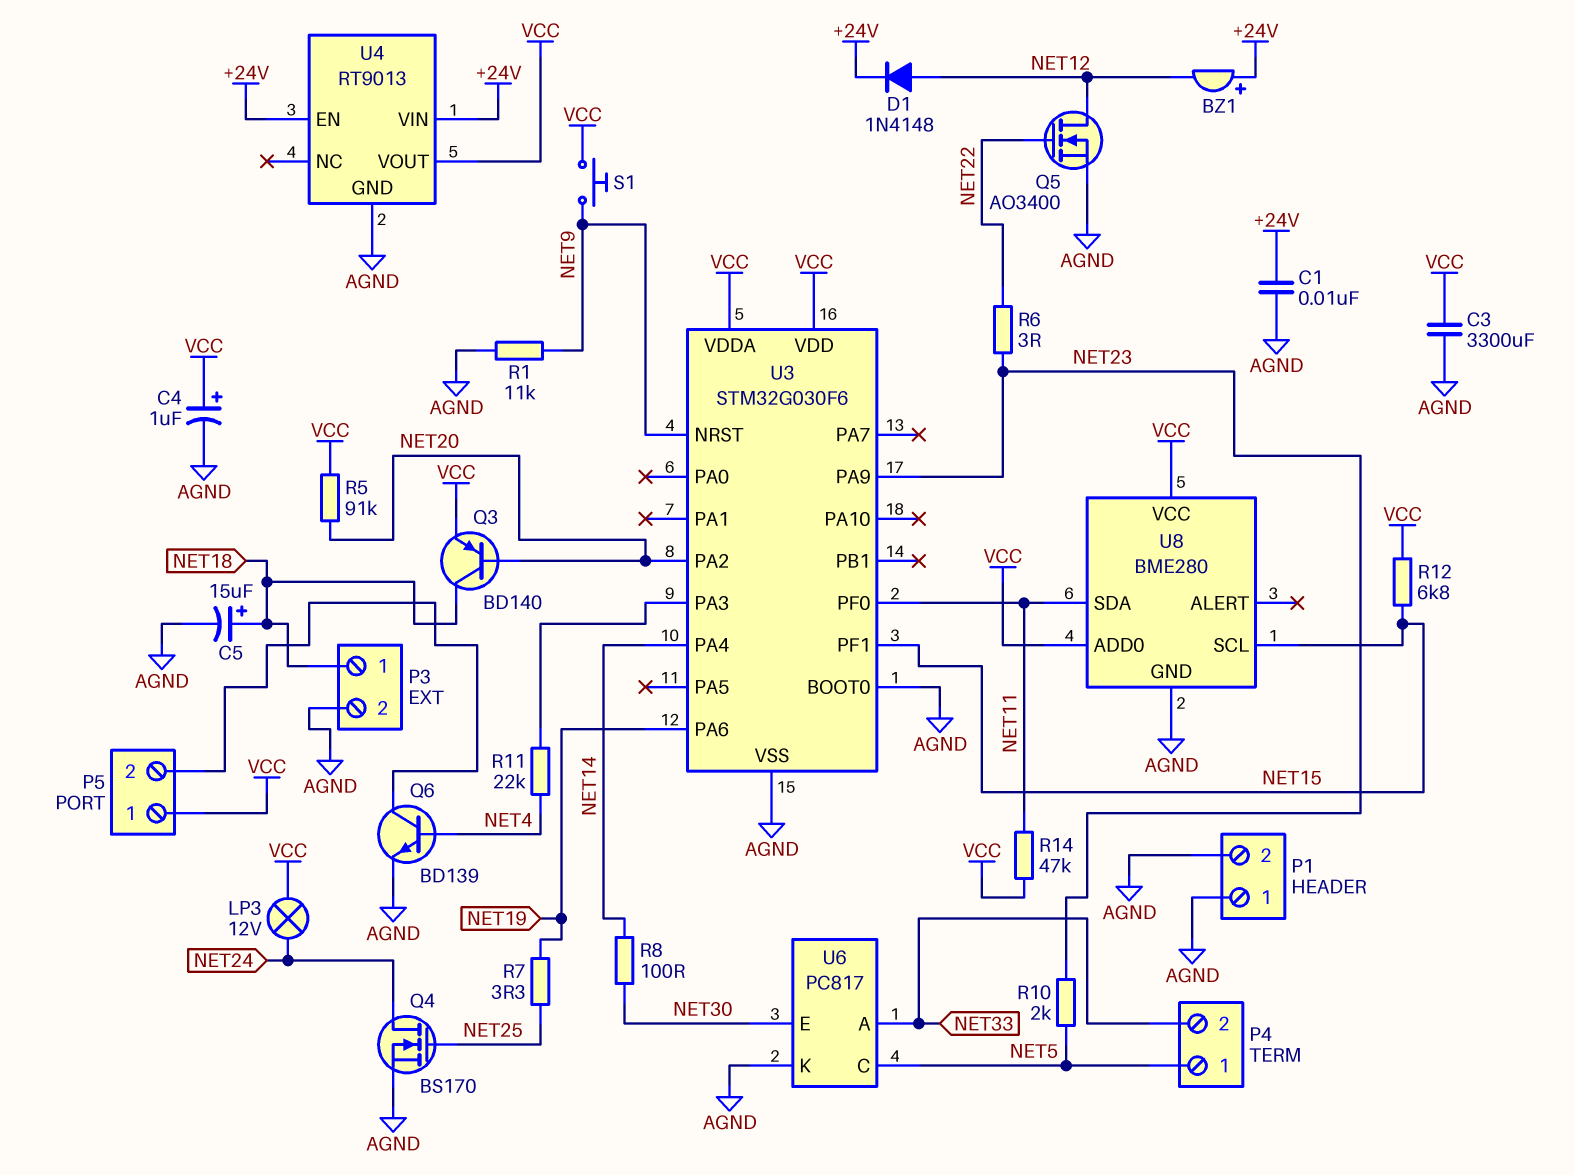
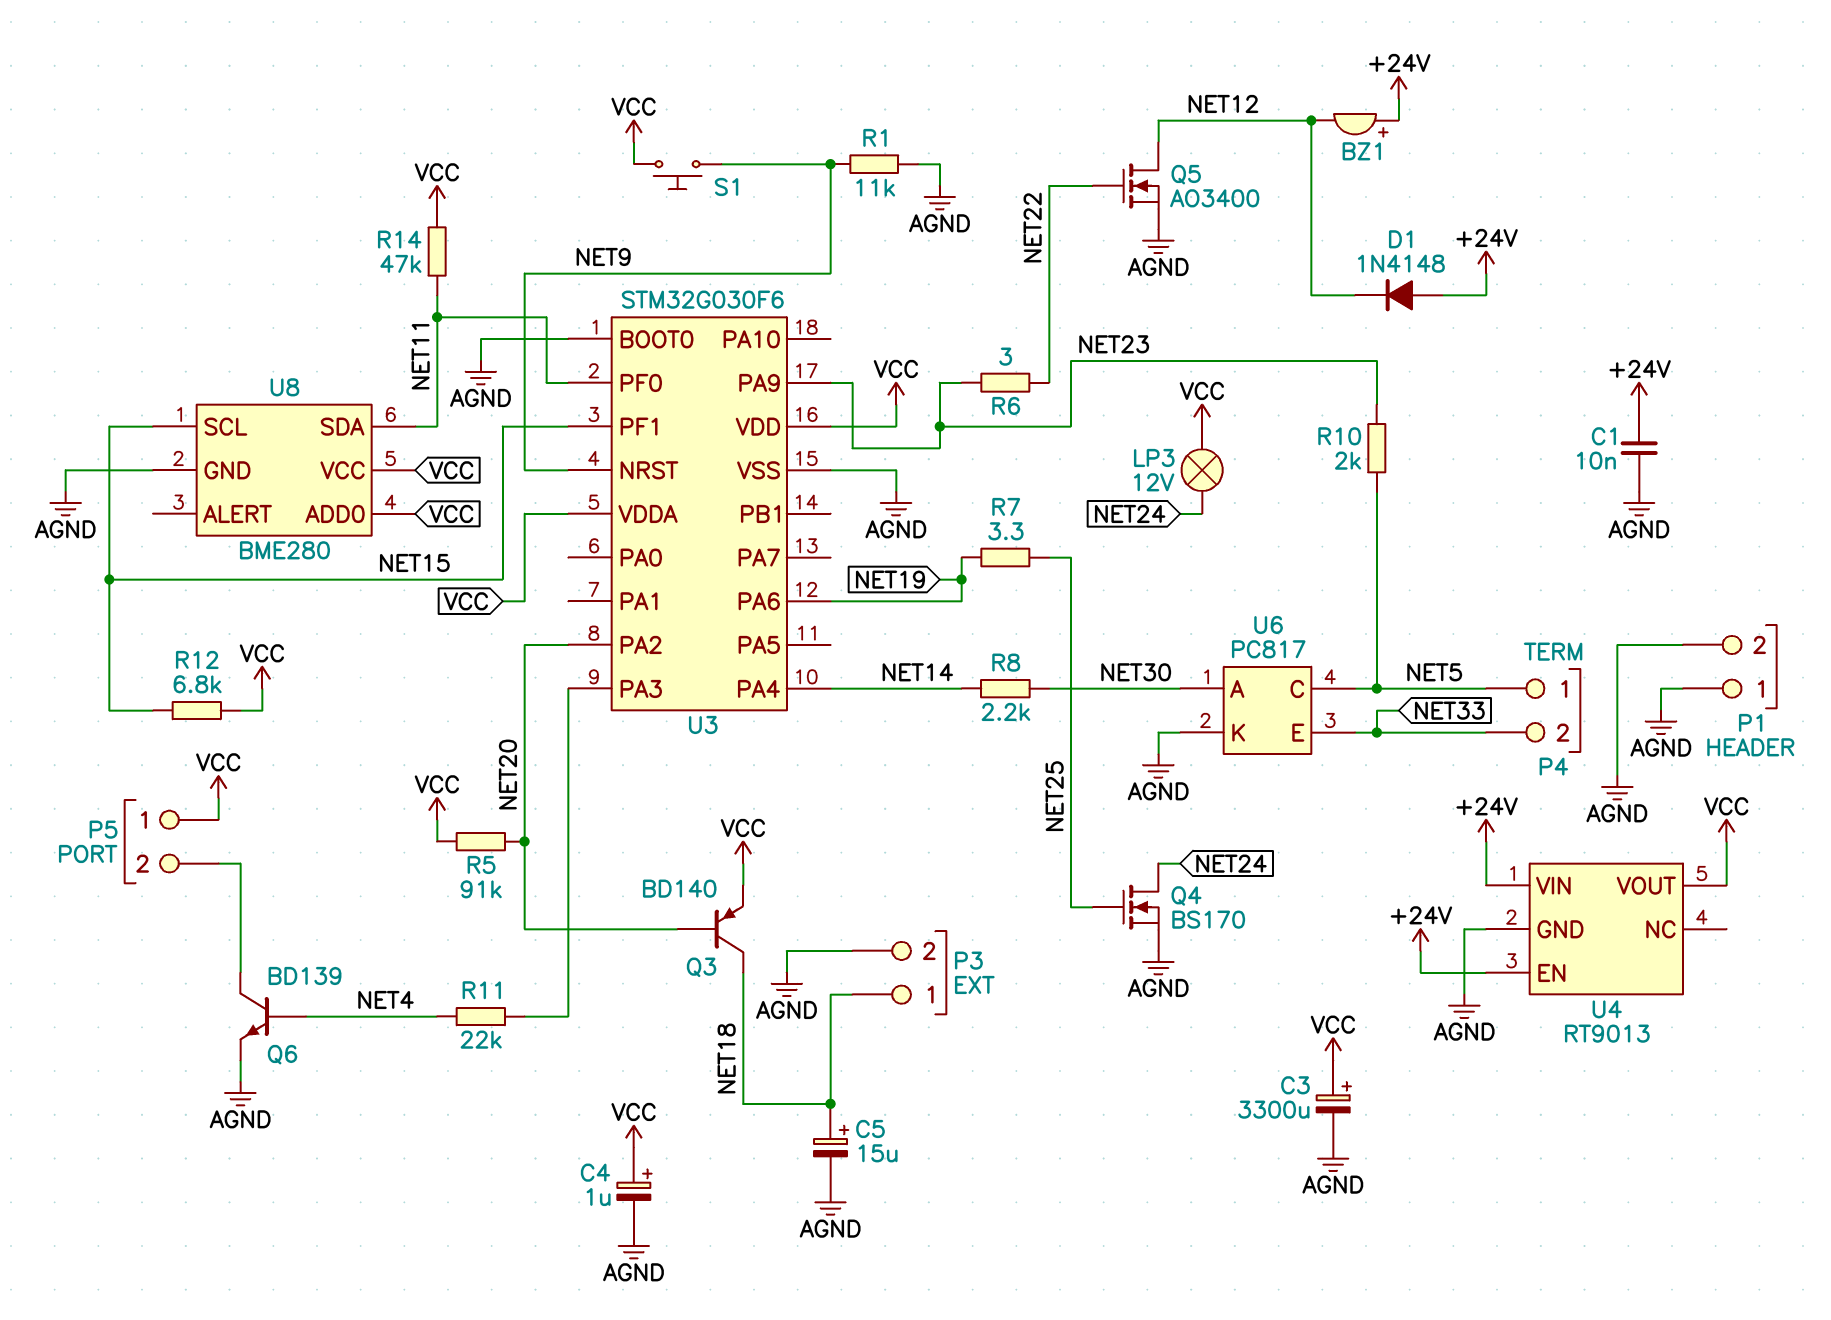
C3: 3300uF (AGND, VCC) -> 3300uF (plus VCC, minus AGND)
D1: diode 1N4148 (A NET12, K +24V) -> diode 1N4148 (A +24V, K NET12)
R8: 100 (NET14, NET30) -> 2.2k (NET14, NET30)
U6 pin A: NET33 -> NET30
U6 pin E: NET30 -> NET33

